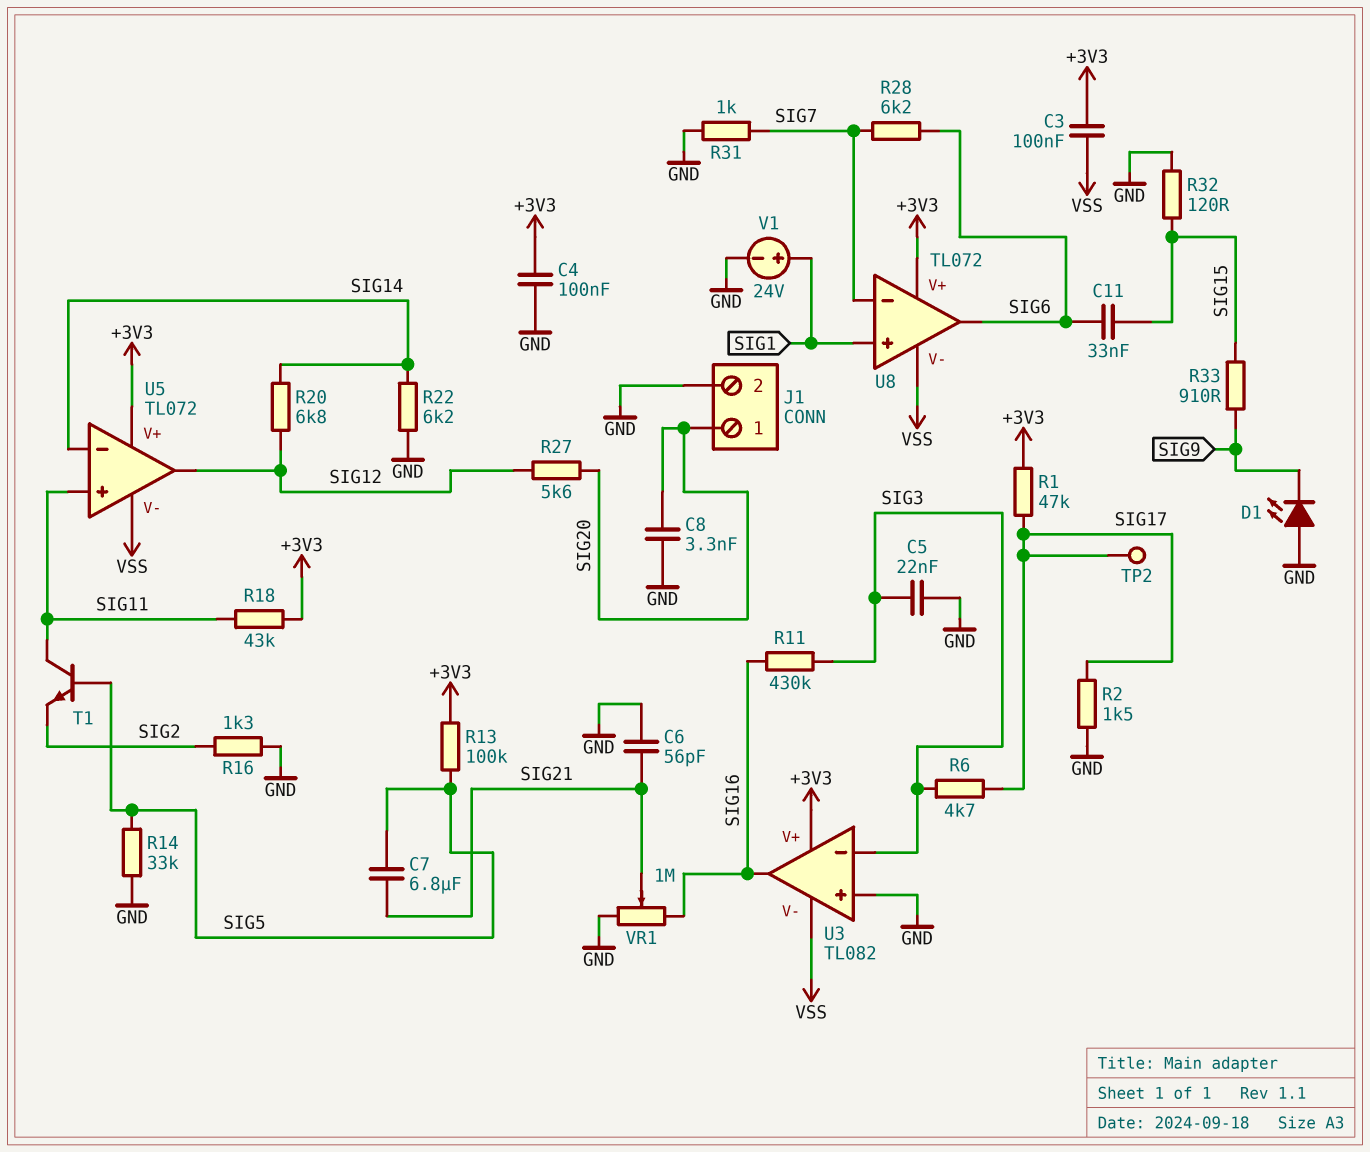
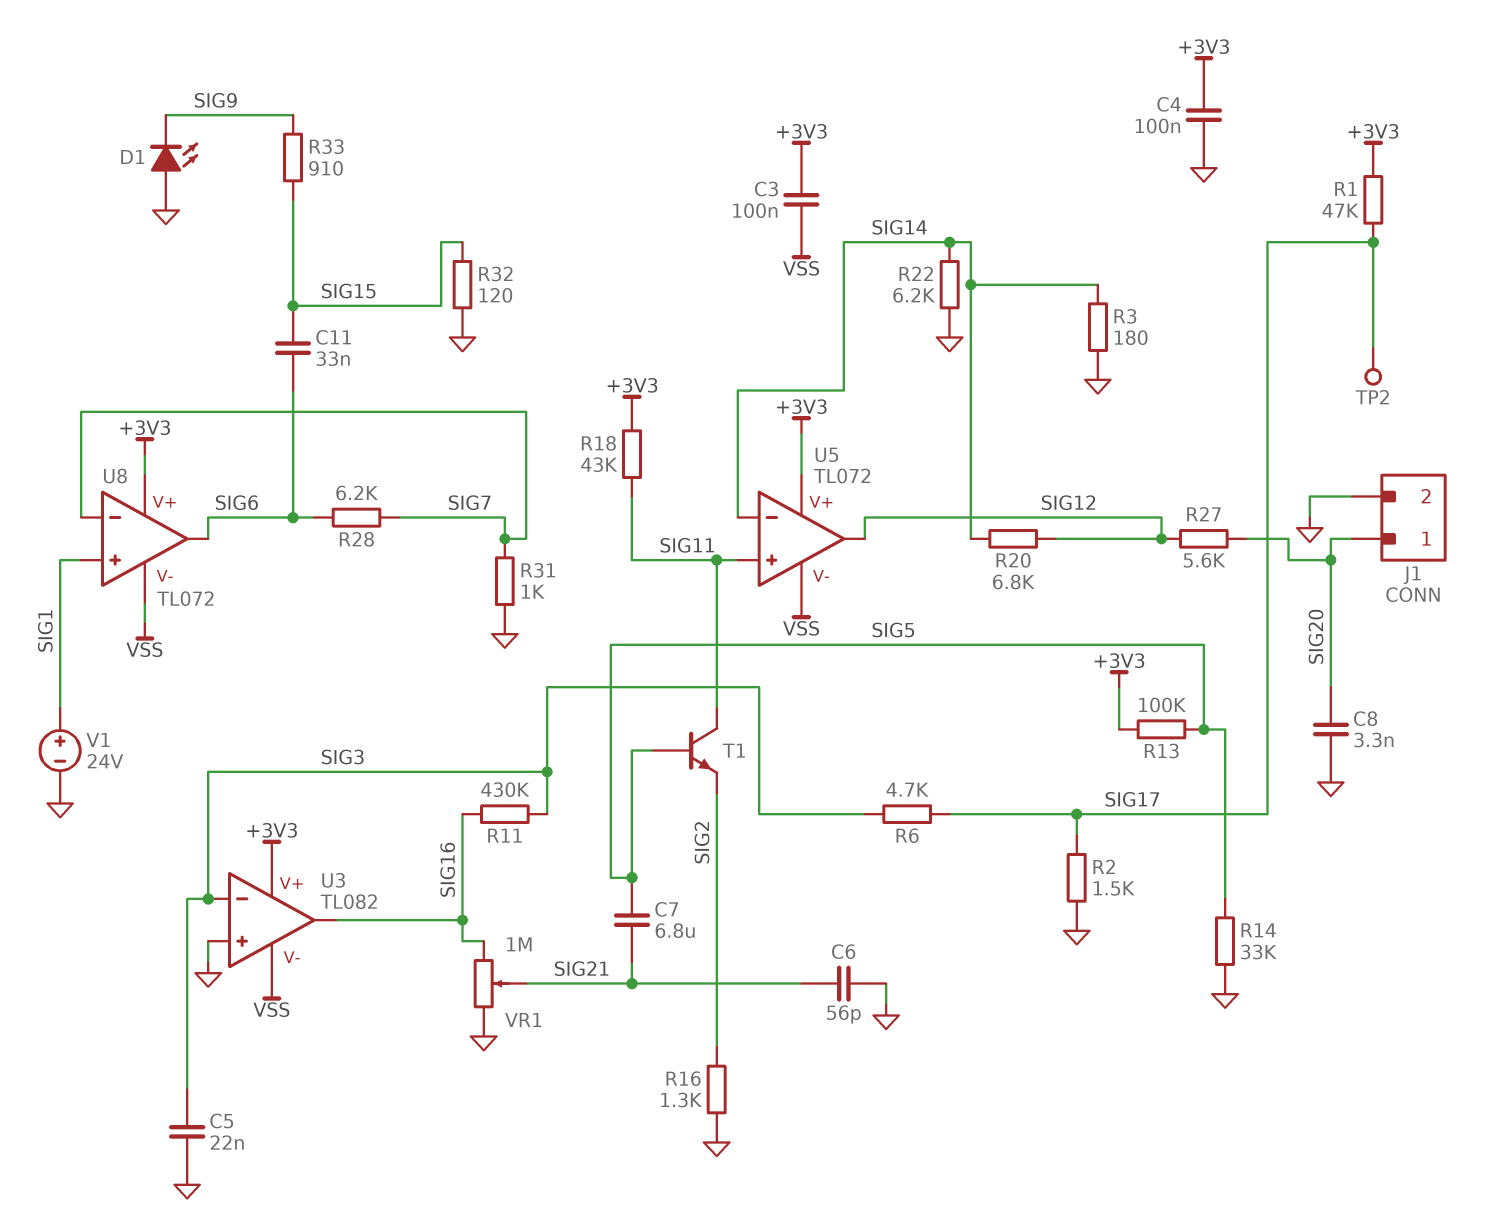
R3: none -> 180 (GND, SIG14)

